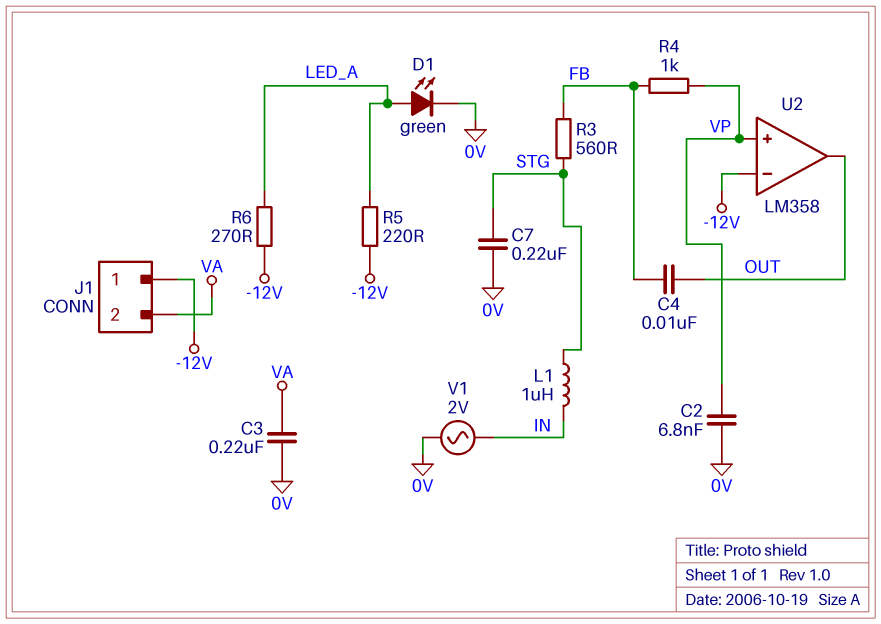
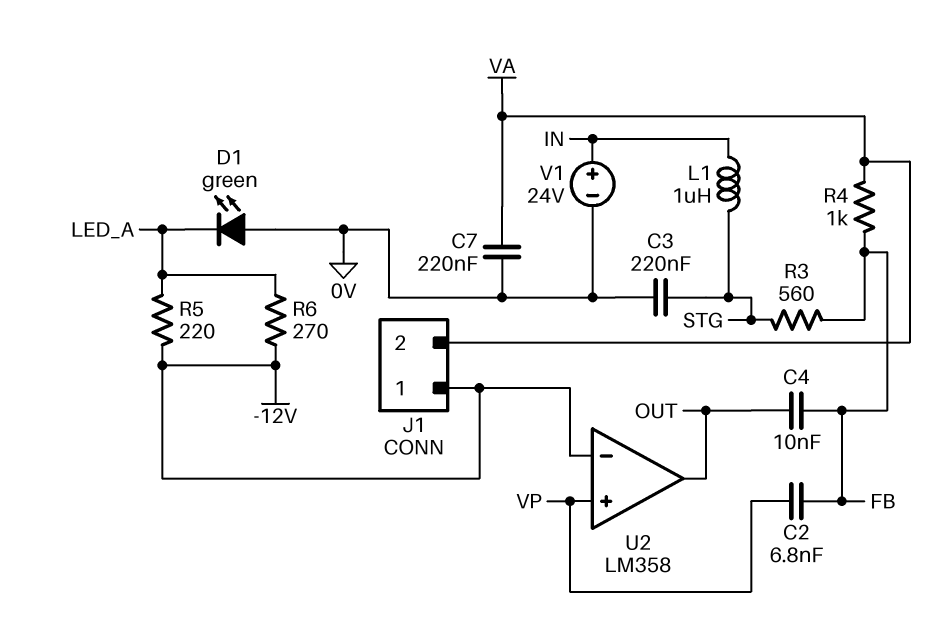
C2: 6.8nF (0V, VP) -> 6.8nF (FB, VP)
C3: 220nF (0V, VA) -> 220nF (0V, STG)
C7: 220nF (0V, STG) -> 220nF (0V, VA)
D1: LED green (A LED_A, K 0V) -> LED green (A 0V, K LED_A)
R4: 1k (FB, VP) -> 1k (FB, VA)
V1: AC 2V (0V, IN) -> 24V (plus IN, minus 0V)

